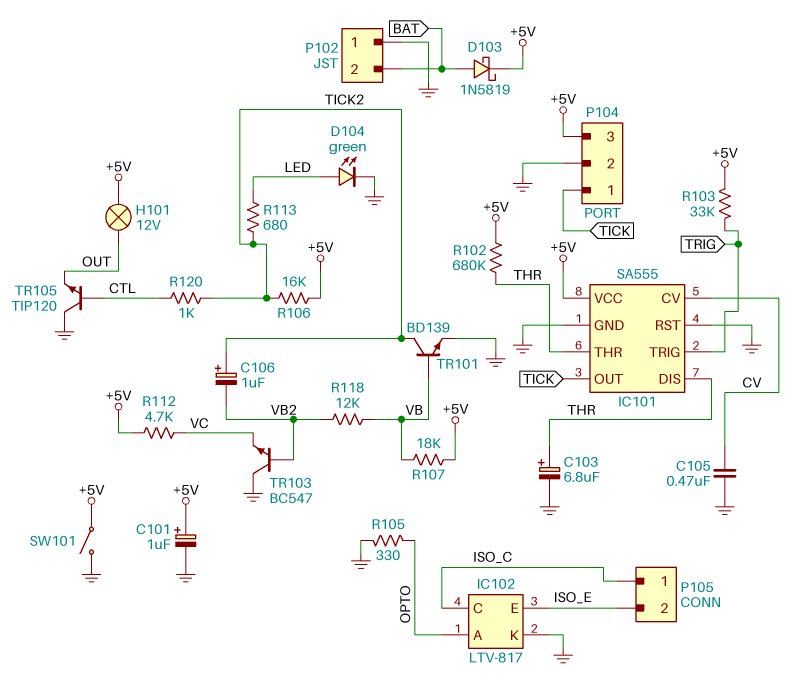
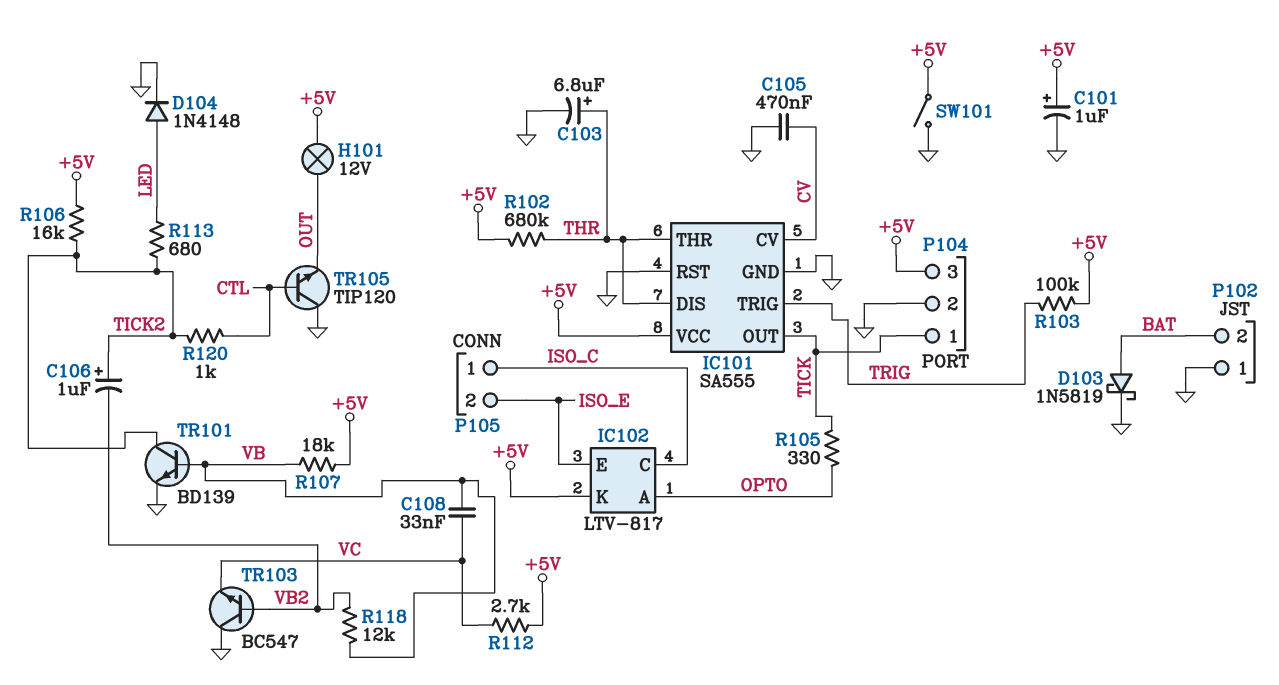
C108: none -> 33nF (VB, VC)
D103: schottky 1N5819 (A BAT, K +5V) -> schottky 1N5819 (A BAT, K GND)
D104: LED green (A LED, K GND) -> diode 1N4148 (A LED, K GND)
IC102 pin K: GND -> +5V
R103: 33k (+5V, TRIG) -> 100k (+5V, TRIG)
R105: 330 (GND, OPTO) -> 330 (OPTO, TICK)
R112: 4.7k (+5V, VC) -> 2.7k (+5V, VC)

